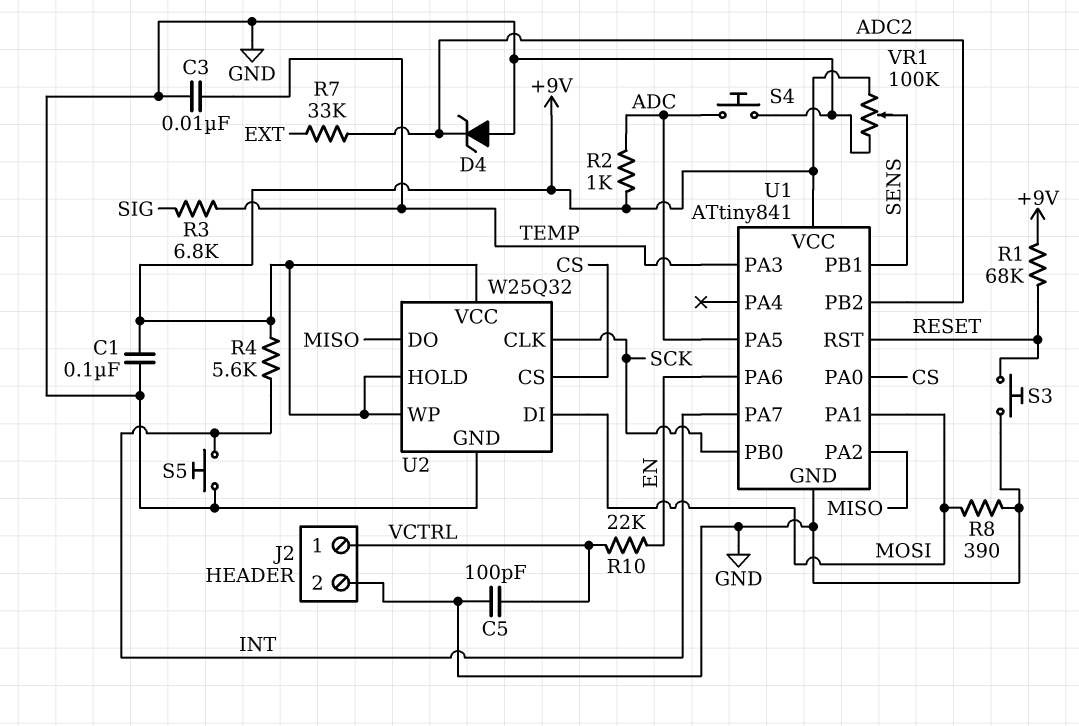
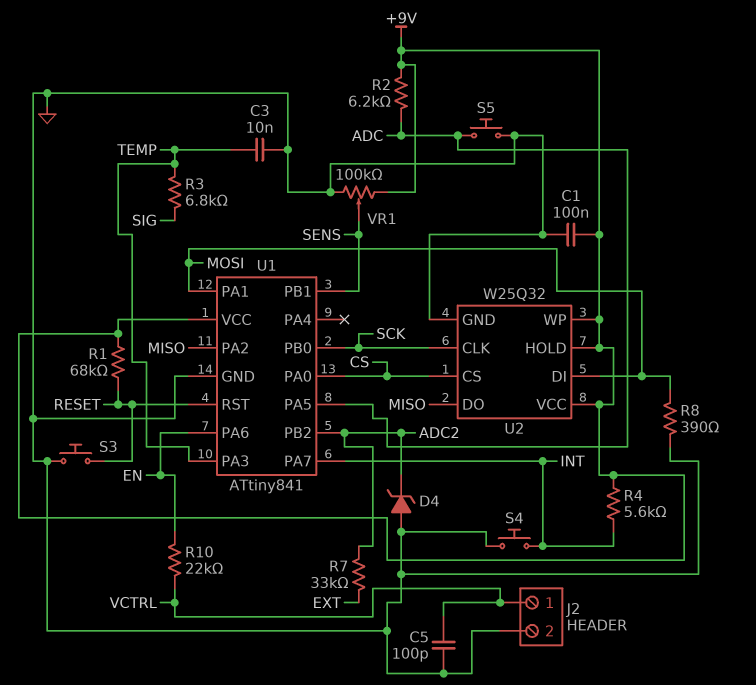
R2: 1k (+9V, ADC) -> 6.2k (+9V, ADC)
S4: button (ADC, GND) -> button (GND, INT)
S5: button (GND, INT) -> button (ADC, GND)

